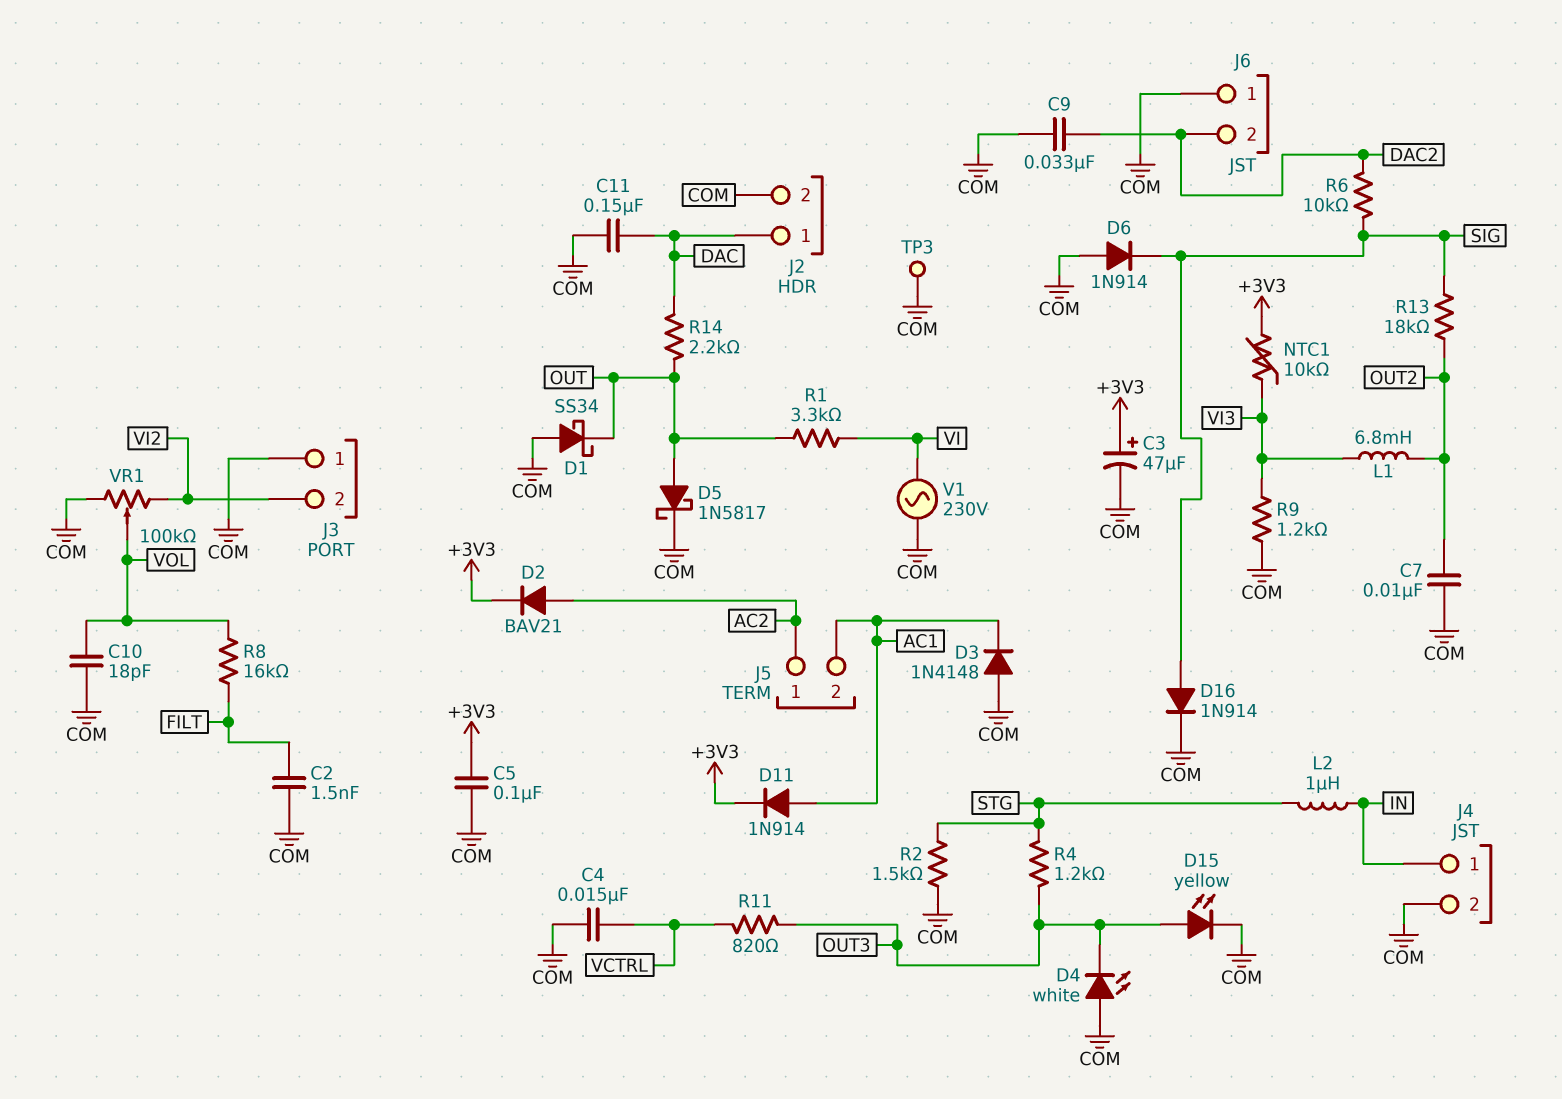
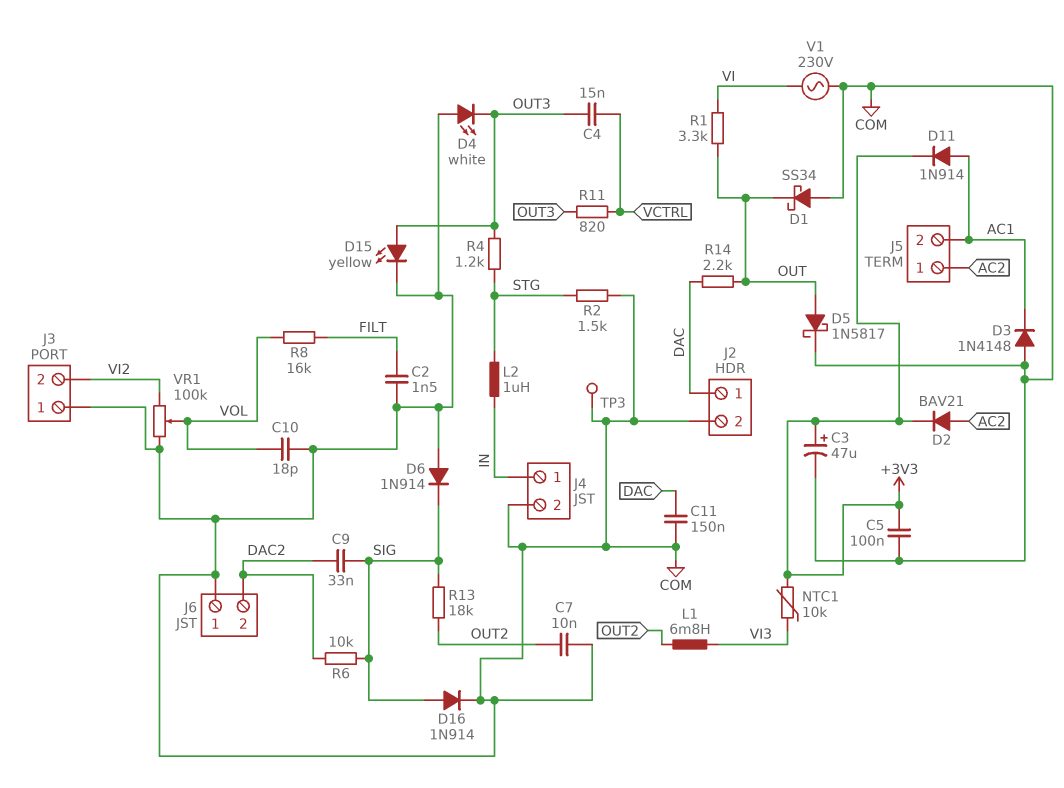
C4: 15nF (COM, VCTRL) -> 15nF (OUT3, VCTRL)
C9: 33nF (COM, DAC2) -> 33nF (DAC2, SIG)
R9: 1.2k (COM, VI3) -> none

